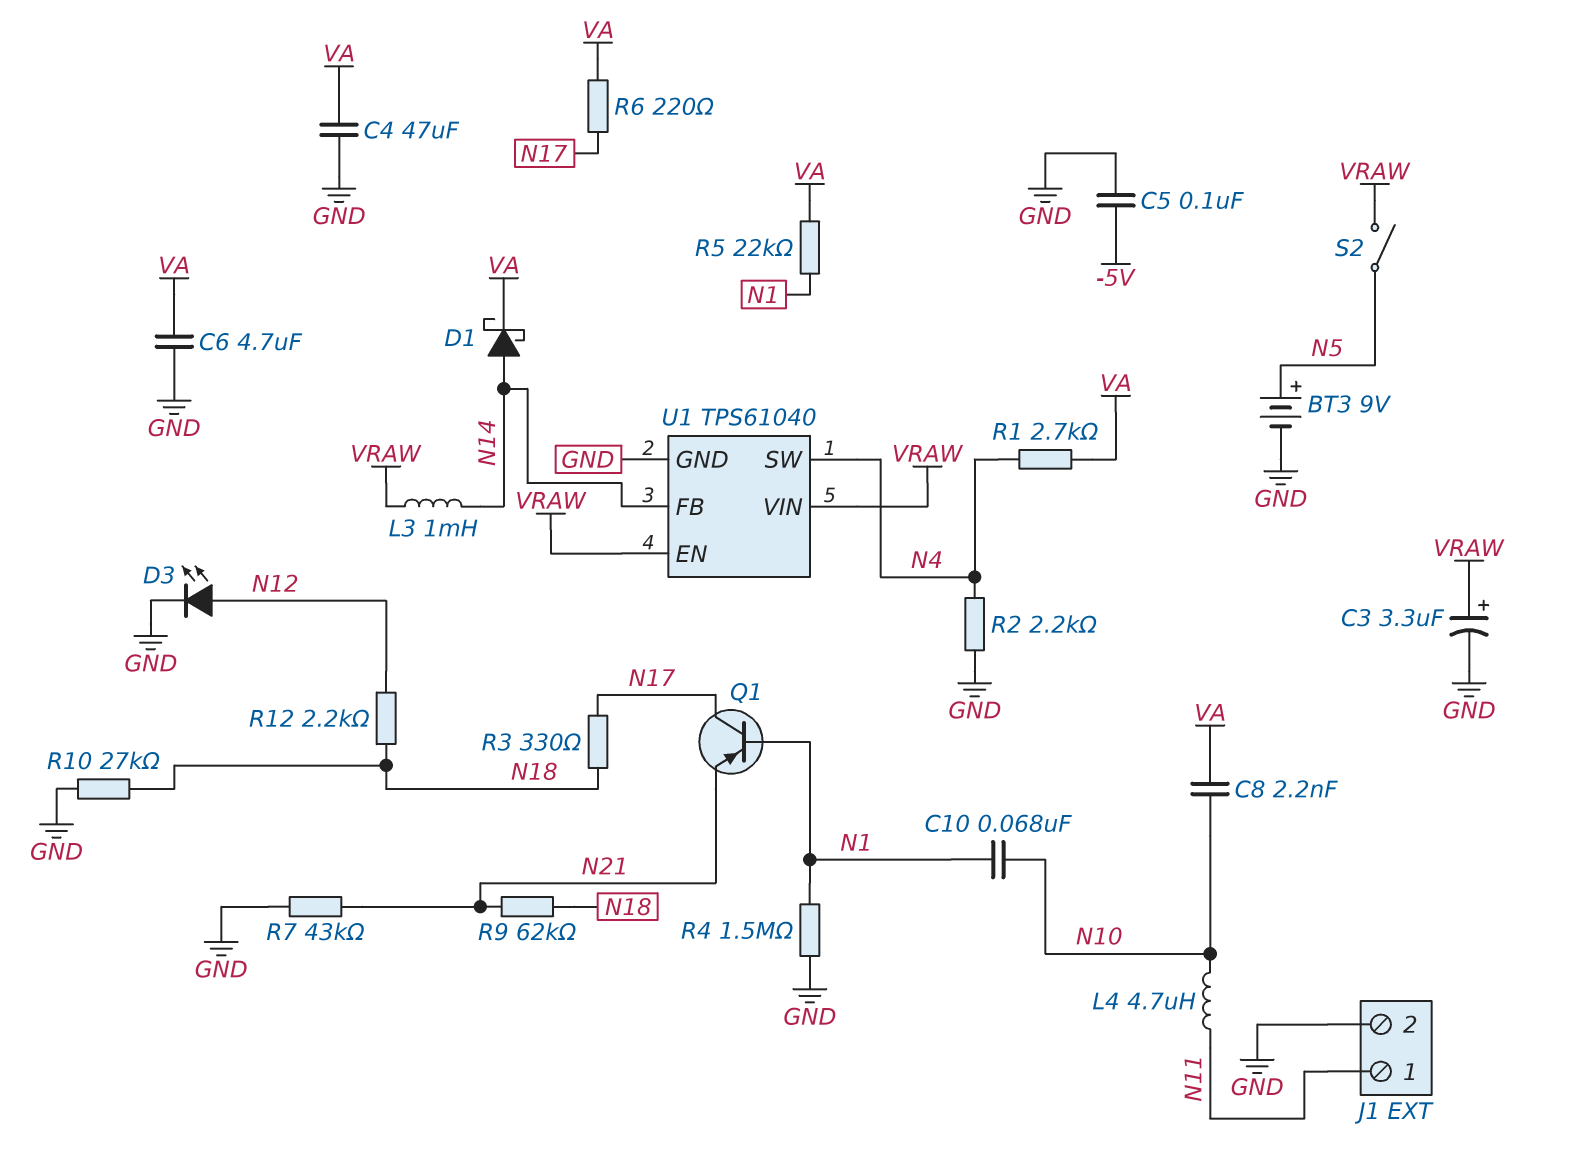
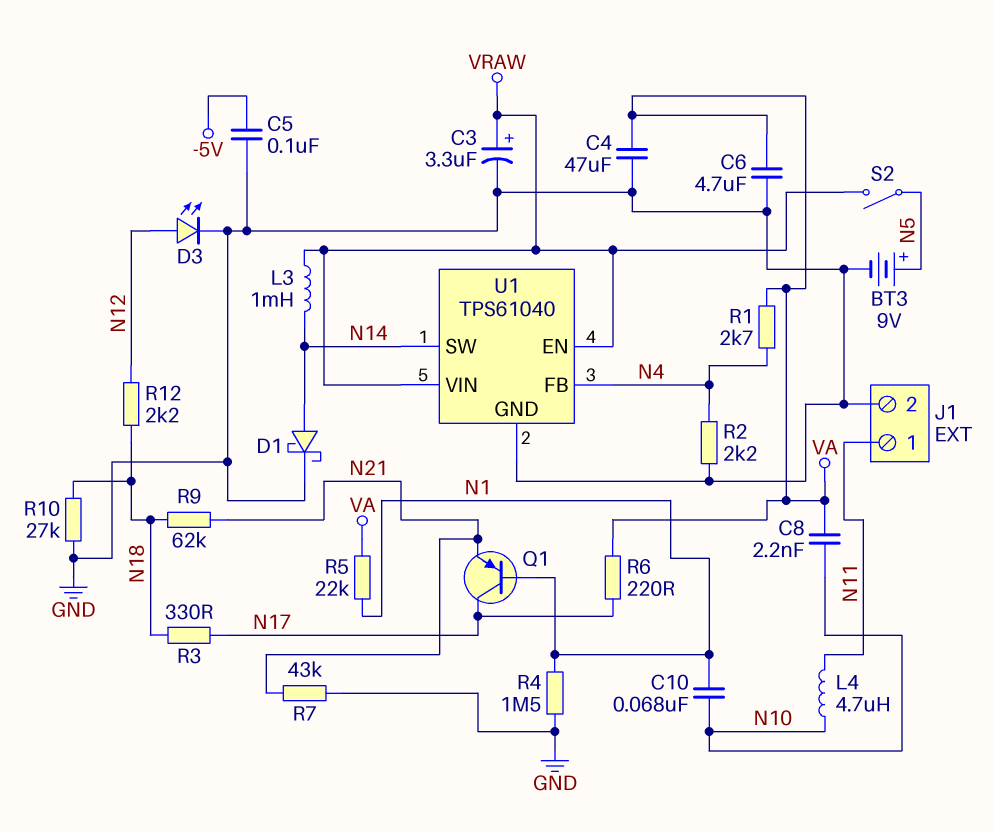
D1: schottky (A N14, K VA) -> schottky (A N14, K GND)
U1 pin FB: N14 -> N4
U1 pin SW: N4 -> N14

